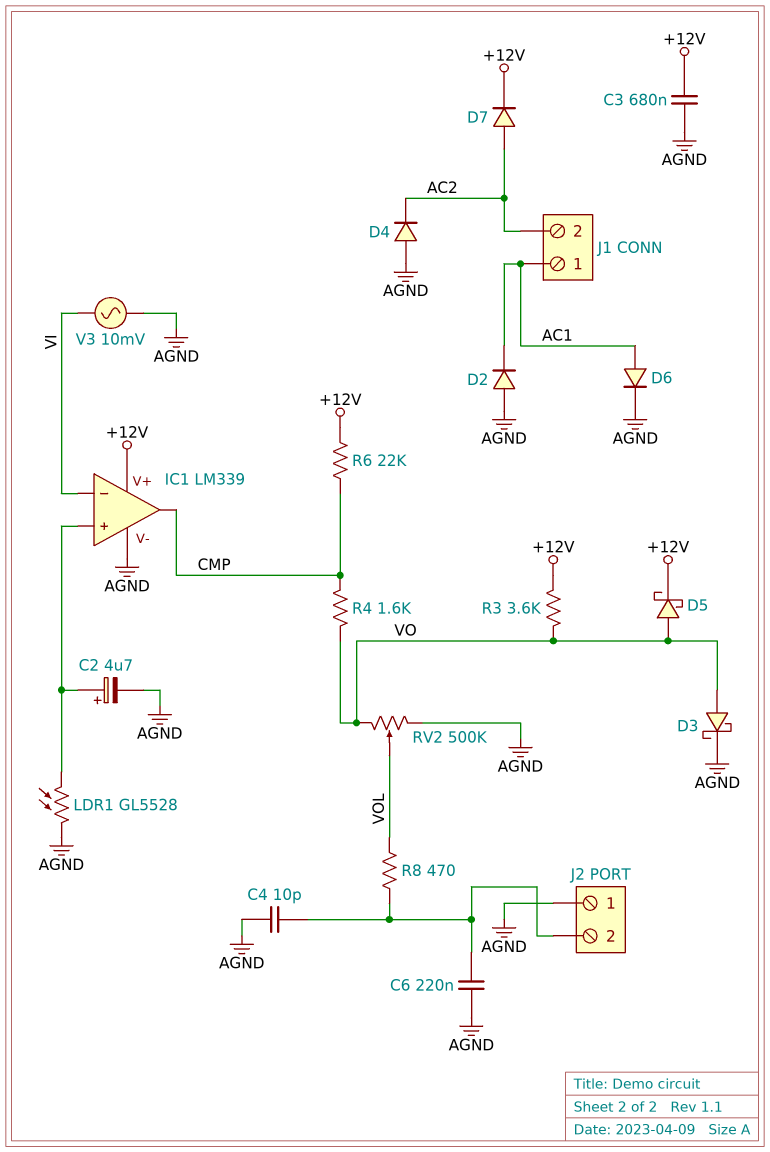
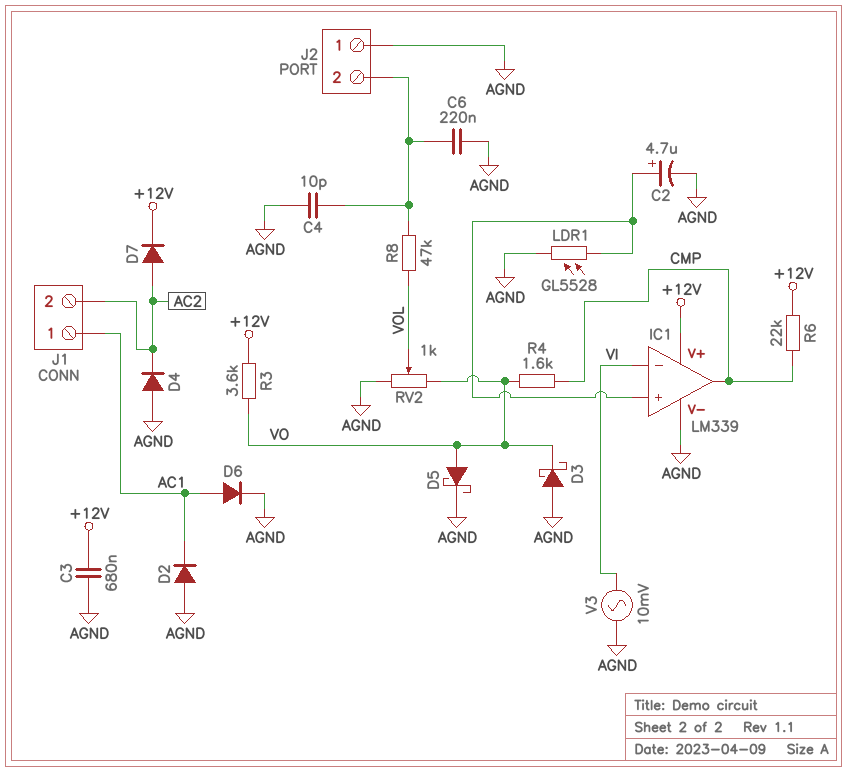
D3: schottky (A VO, K AGND) -> schottky (A AGND, K VO)
D5: schottky (A VO, K +12V) -> schottky (A VO, K AGND)
R8: 470 (J2/2, VOL) -> 47k (J2/2, VOL)
RV2: 500k (AGND, VO, wiper VOL) -> 1k (AGND, VO, wiper VOL)

